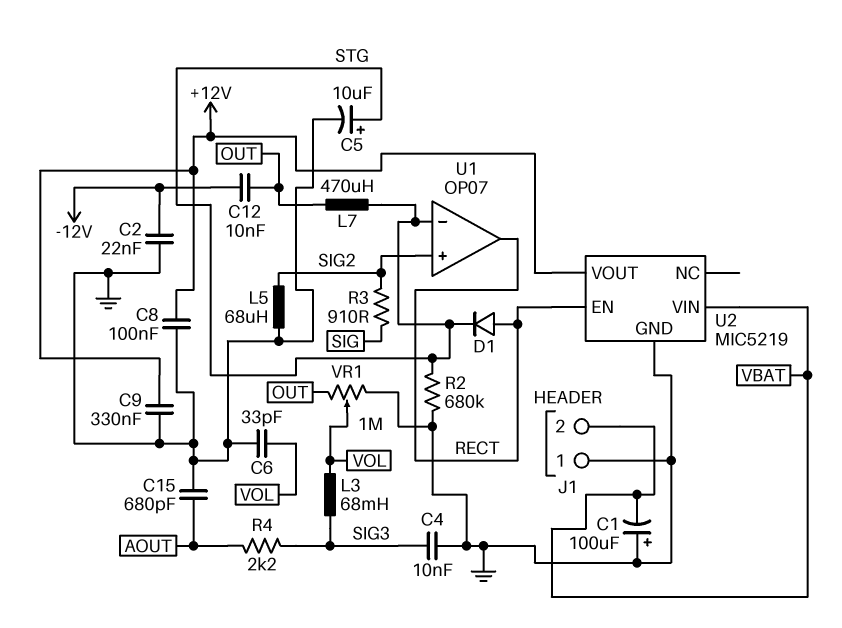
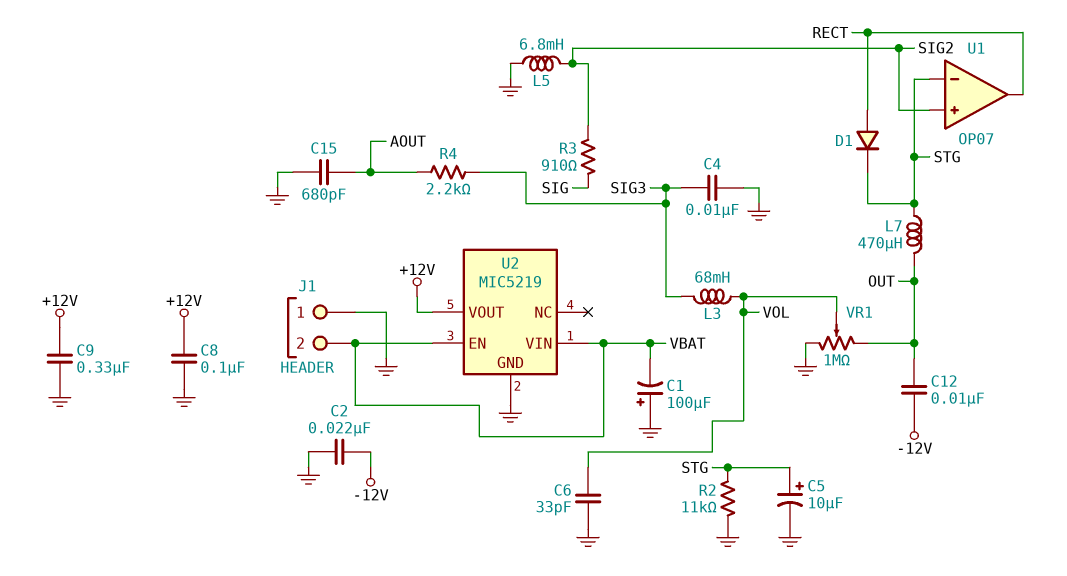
L5: 68uH (GND, SIG2) -> 6.8mH (GND, SIG2)
R2: 680k (GND, STG) -> 11k (GND, STG)
U2 pin EN: RECT -> VBAT

